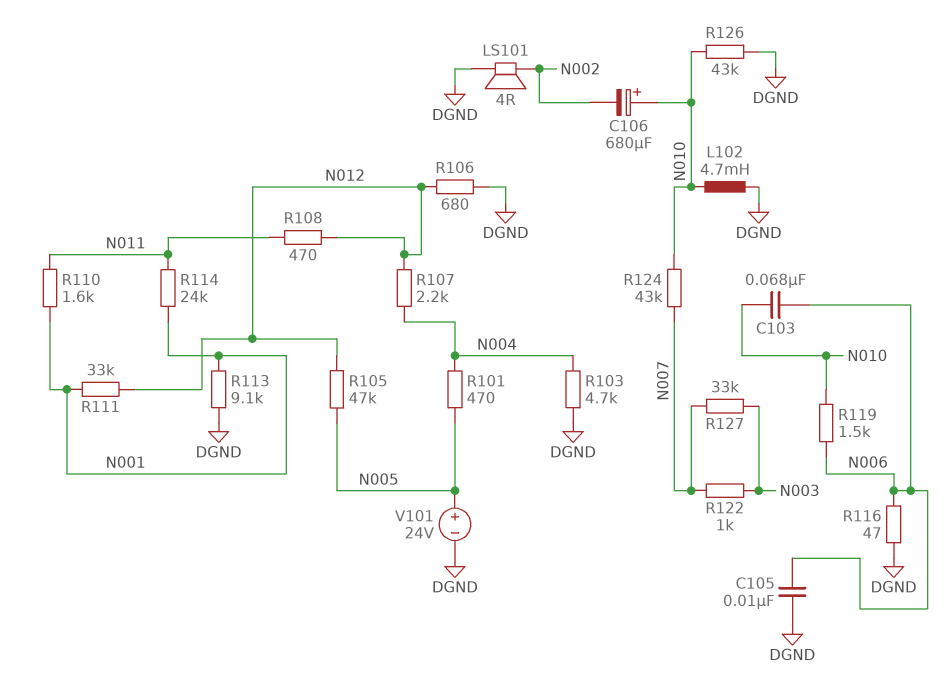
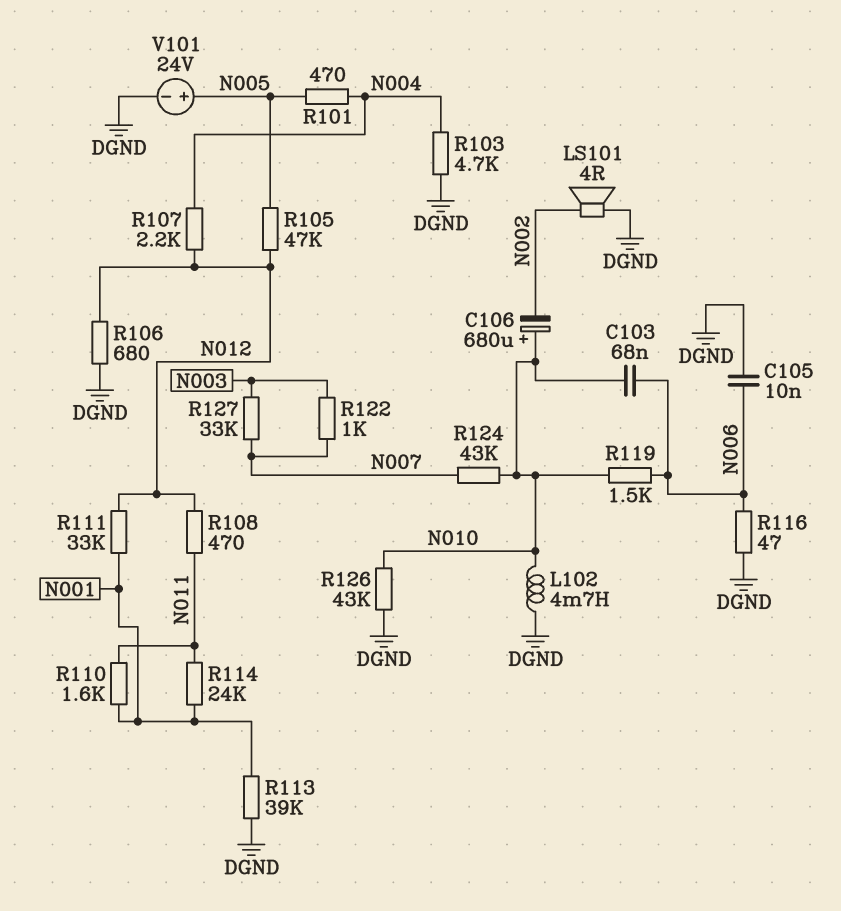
R113: 9.1k (DGND, N001) -> 39k (DGND, N001)

